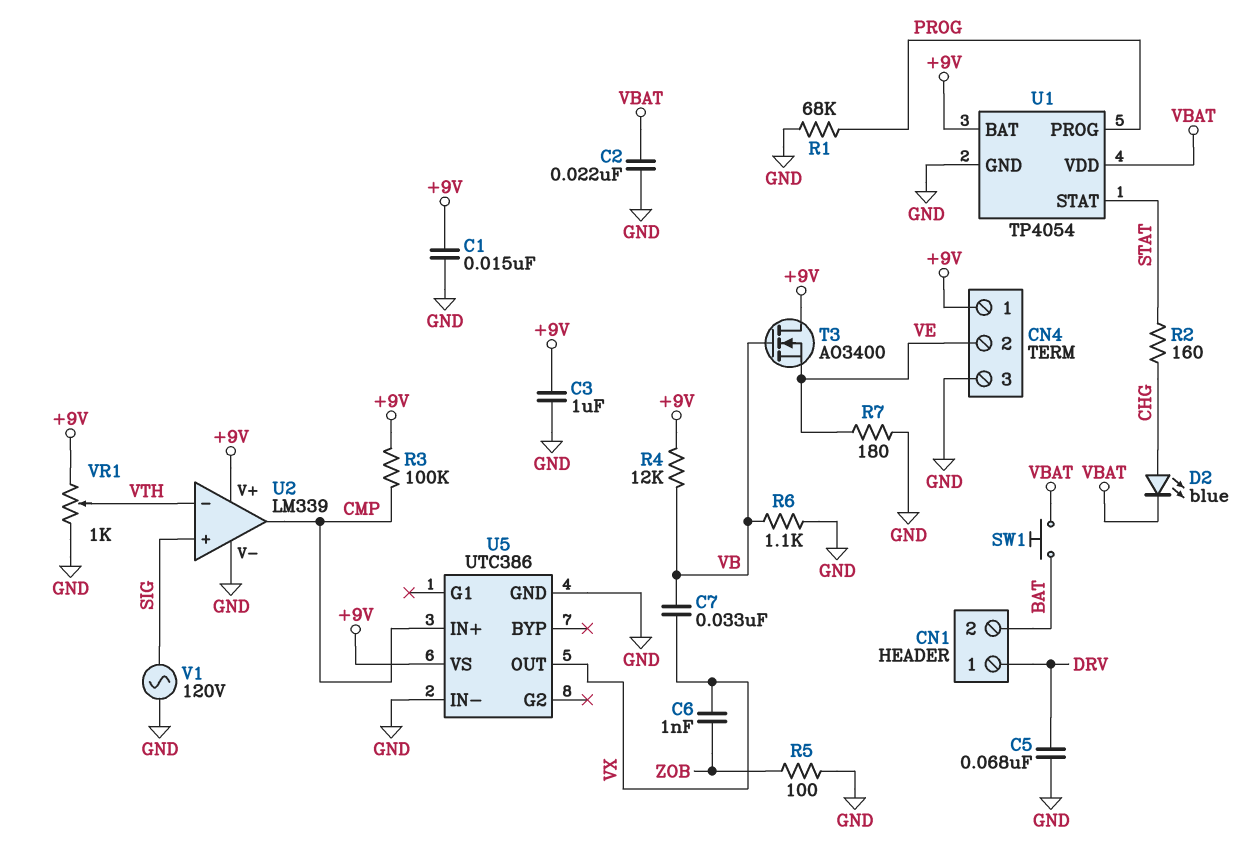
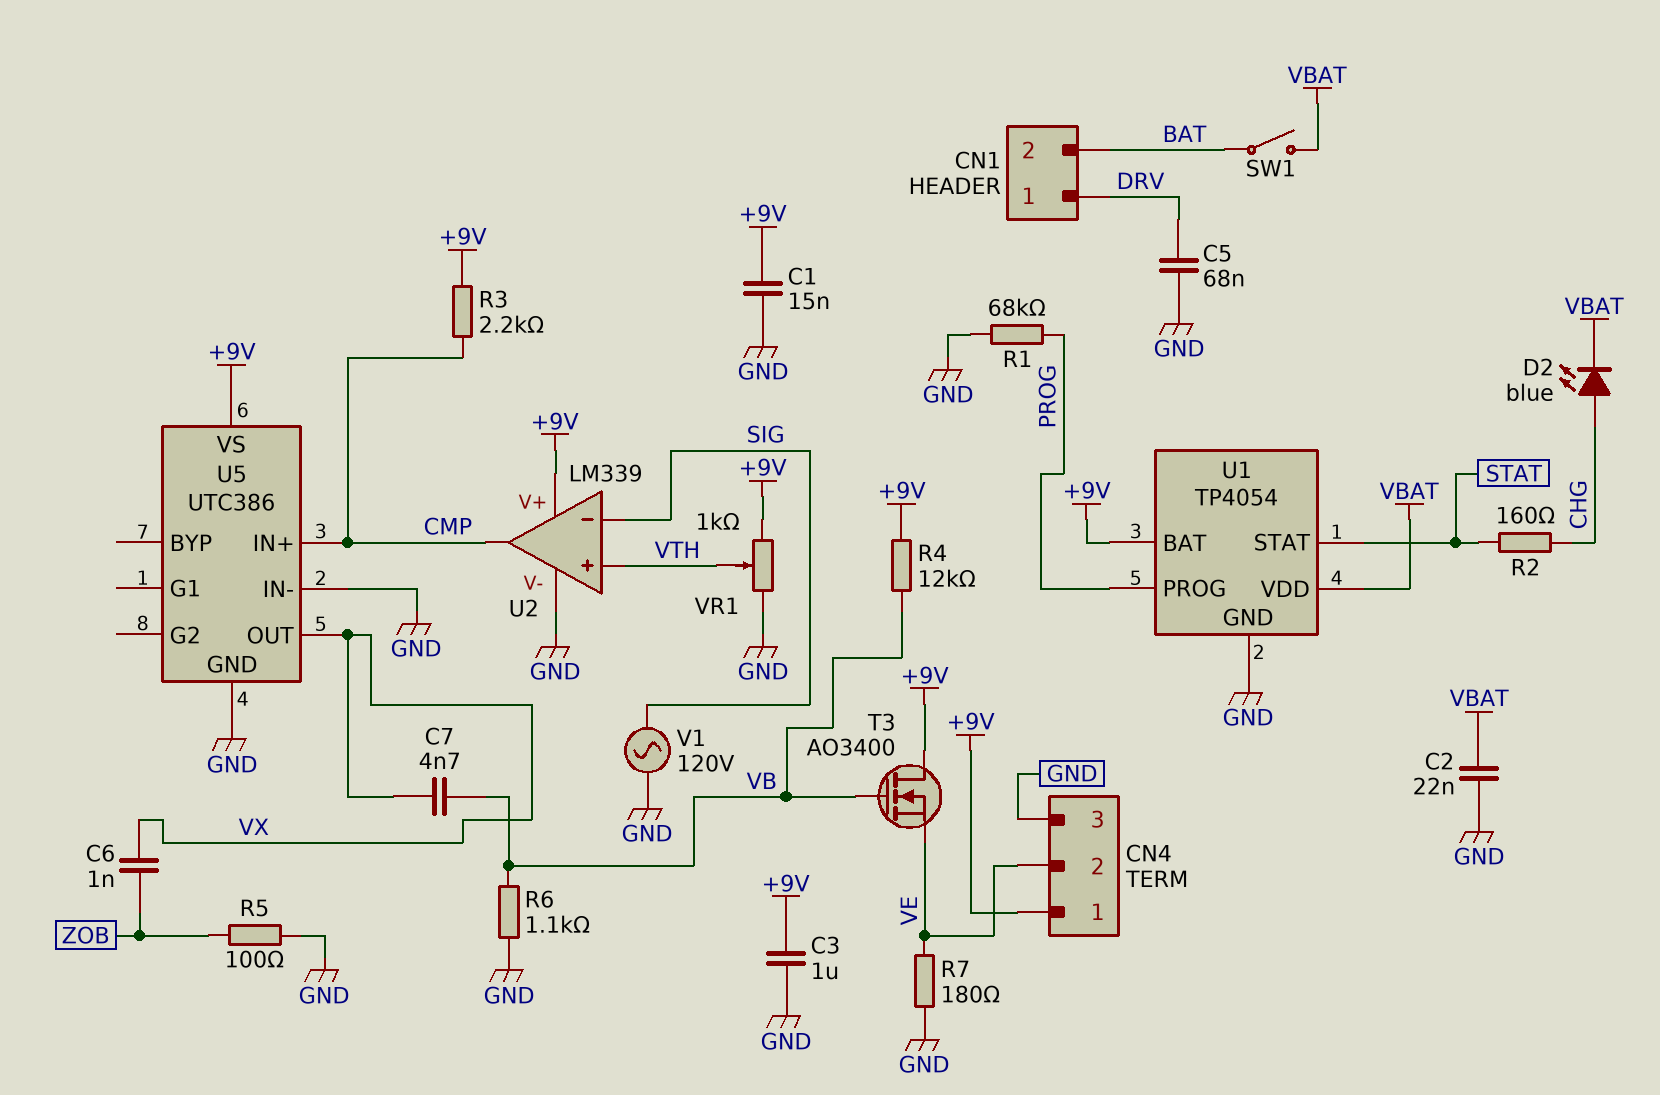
C7: 33nF (VB, VX) -> 4.7nF (VB, VX)
R3: 100k (+9V, CMP) -> 2.2k (+9V, CMP)
SW1: button (BAT, VBAT) -> switch (BAT, VBAT)
U2 pin in+: SIG -> VTH
U2 pin in-: VTH -> SIG

